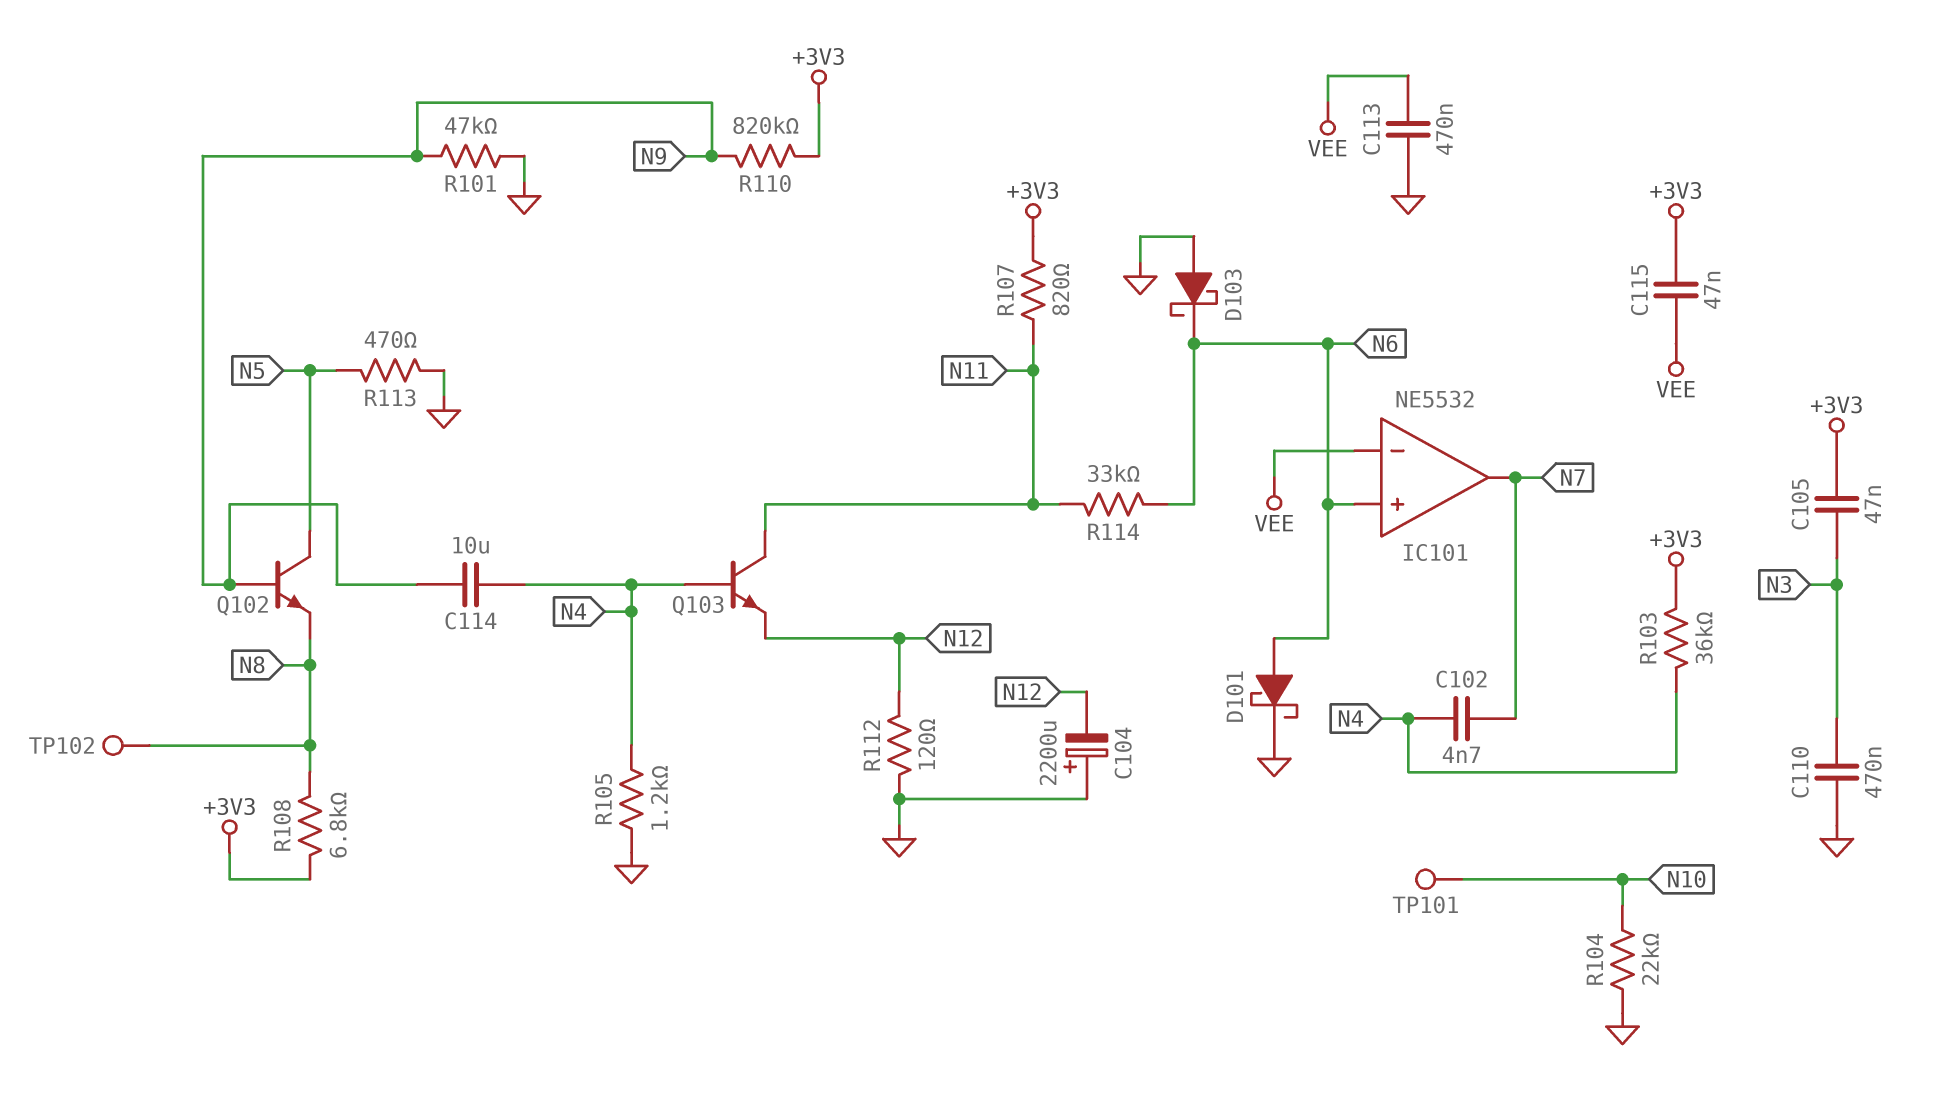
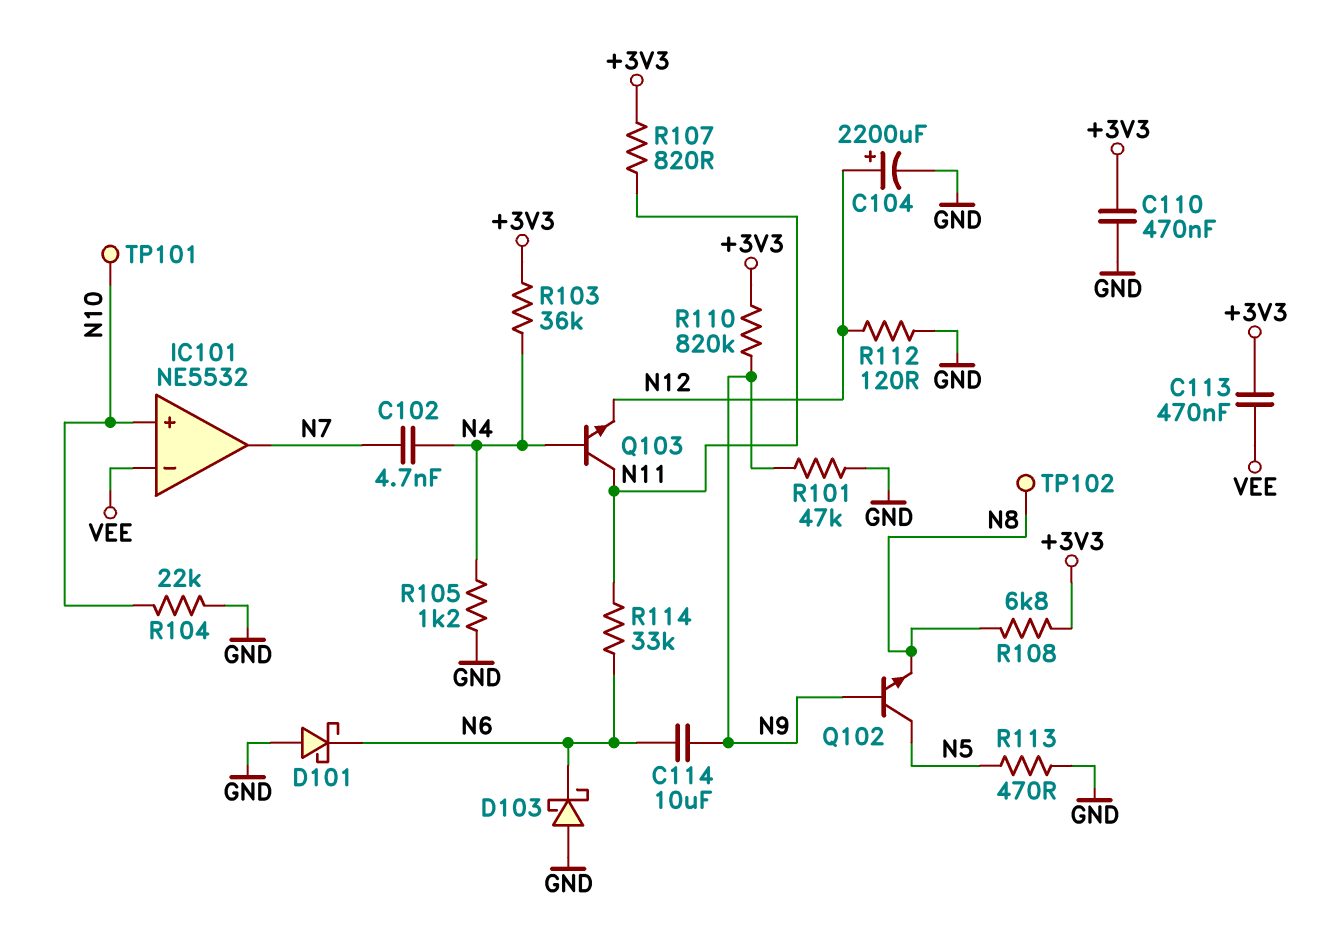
C104: 2200uF (plus GND, minus N12) -> 2200uF (plus N12, minus GND)
C105: 47nF (+3V3, N3) -> none
C110: 470nF (GND, N3) -> 470nF (+3V3, GND)
C113: 470nF (GND, VEE) -> 470nF (+3V3, VEE)
C114: 10uF (N4, N9) -> 10uF (N6, N9)
C115: 47nF (+3V3, VEE) -> none
D101: schottky (A N6, K GND) -> schottky (A GND, K N6)
IC101 pin in+: N6 -> N10

